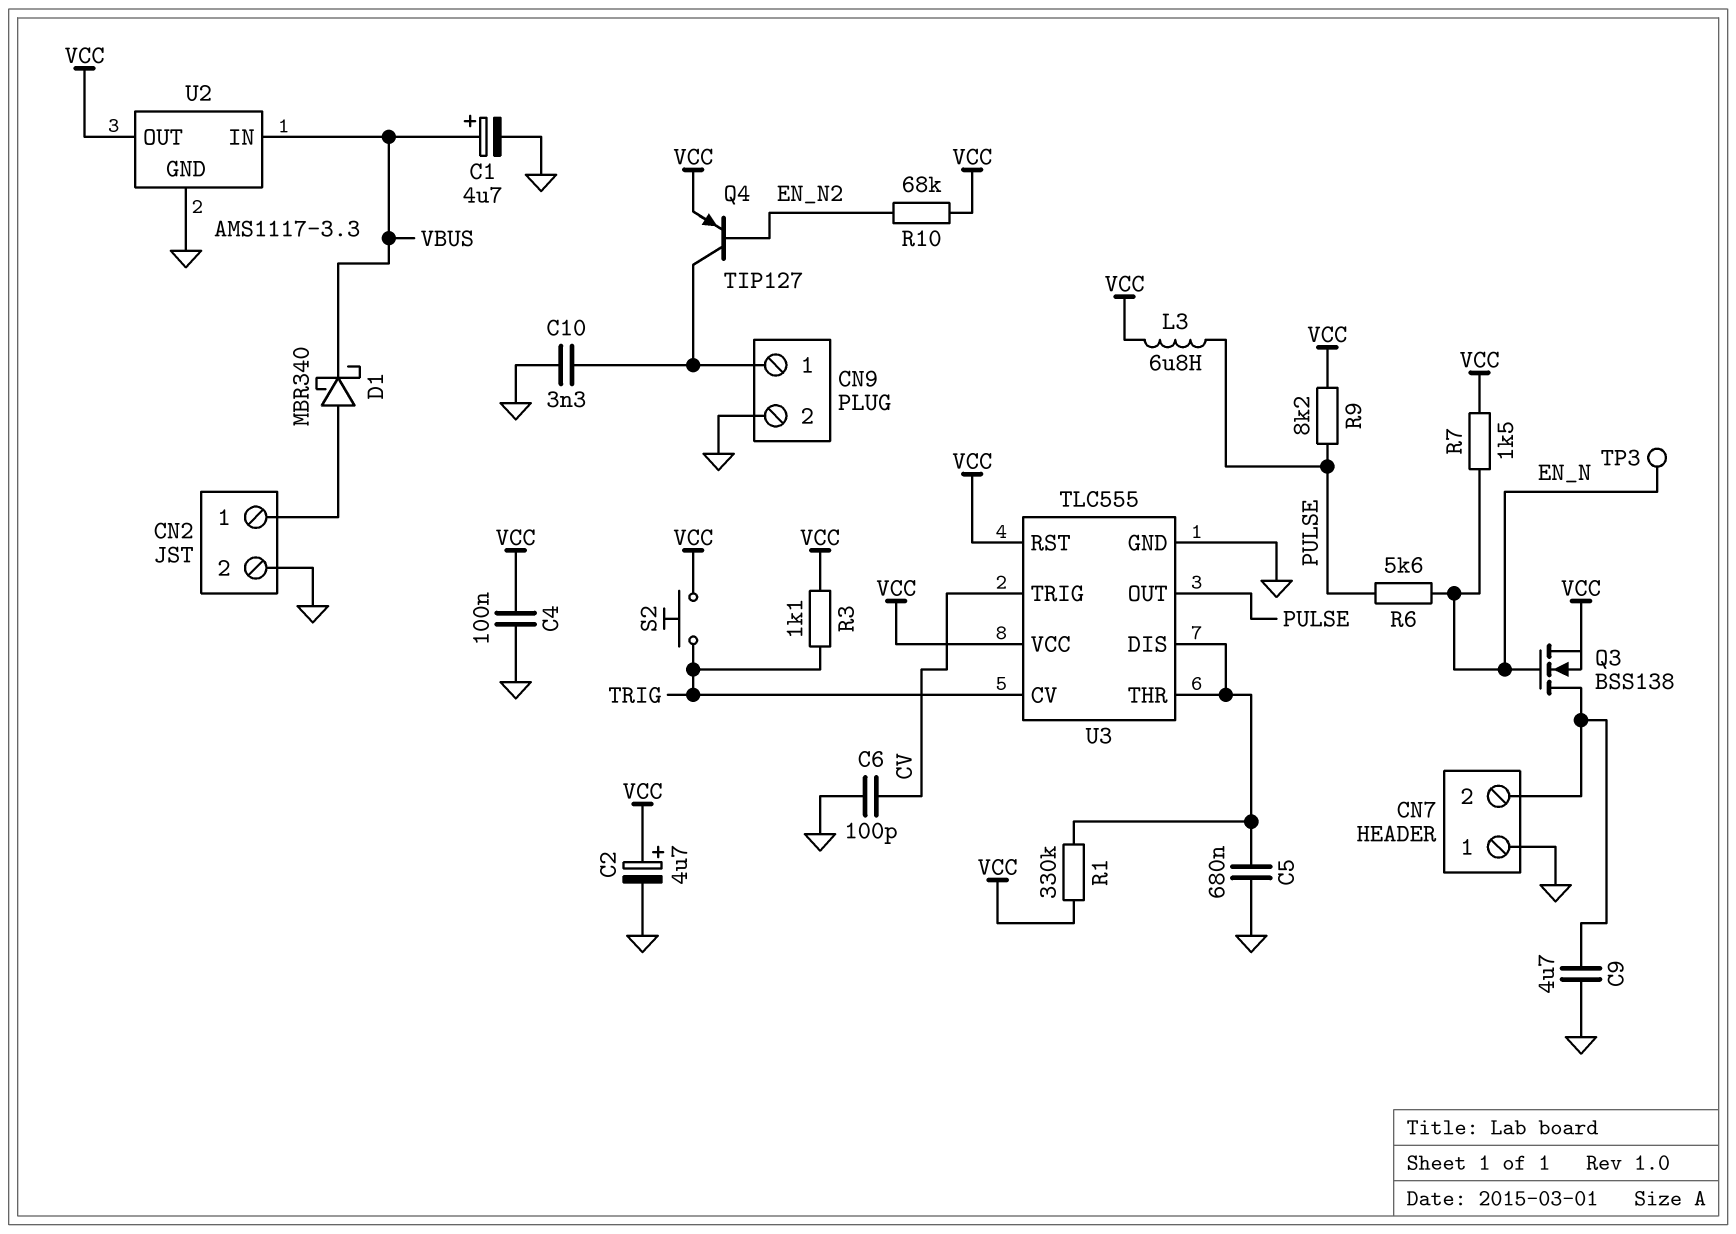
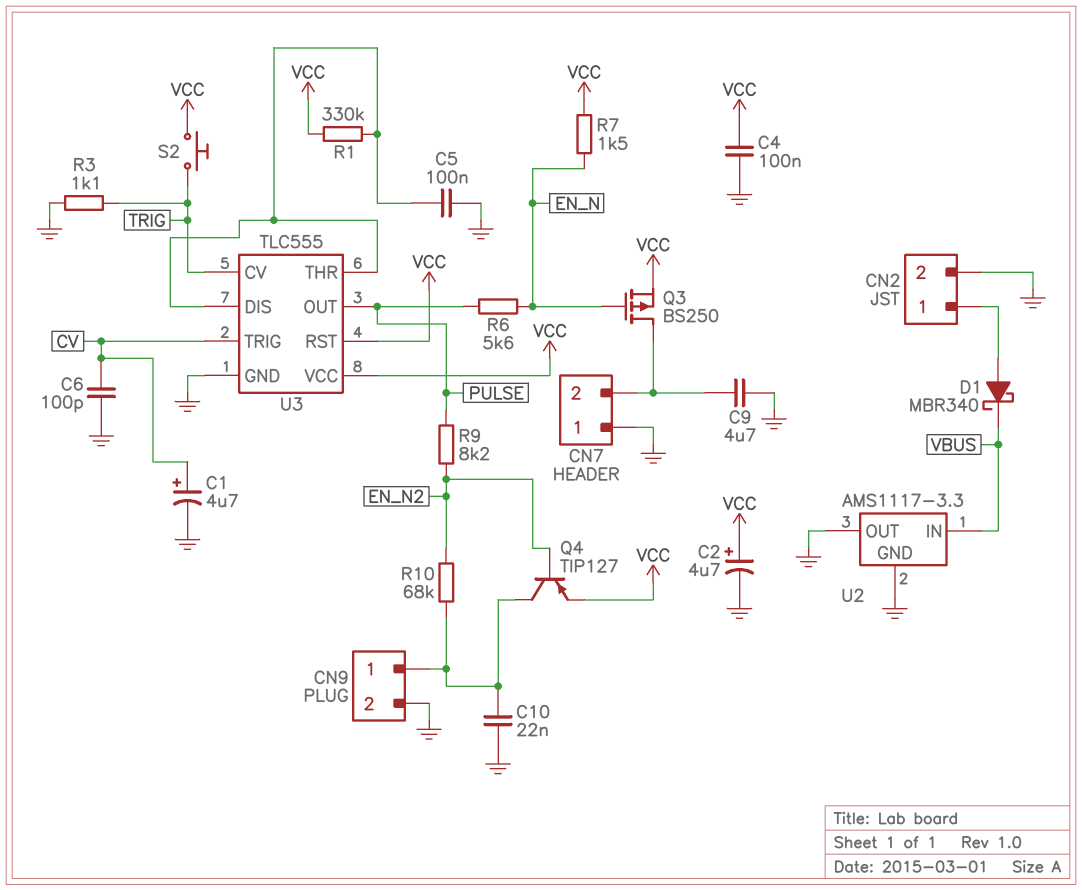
C1: 4.7uF (plus VBUS, minus GND) -> 4.7uF (plus CV, minus GND)
C5: 680nF (GND, U3/DIS) -> 100nF (GND, U3/DIS)
C10: 3.3nF (CN9/1, GND) -> 22nF (CN9/1, GND)
L3: 6.8uH (PULSE, VCC) -> none
Q3: NMOS BSS138 (G EN_N, D CN7/2, S VCC) -> PMOS BS250 (G EN_N, D CN7/2, S VCC)
R3: 1.1k (TRIG, VCC) -> 1.1k (GND, TRIG)
R9: 8.2k (PULSE, VCC) -> 8.2k (EN_N2, PULSE)
R10: 68k (EN_N2, VCC) -> 68k (CN9/1, EN_N2)
TP3: test point (EN_N) -> none
U2 pin OUT: VCC -> GND

